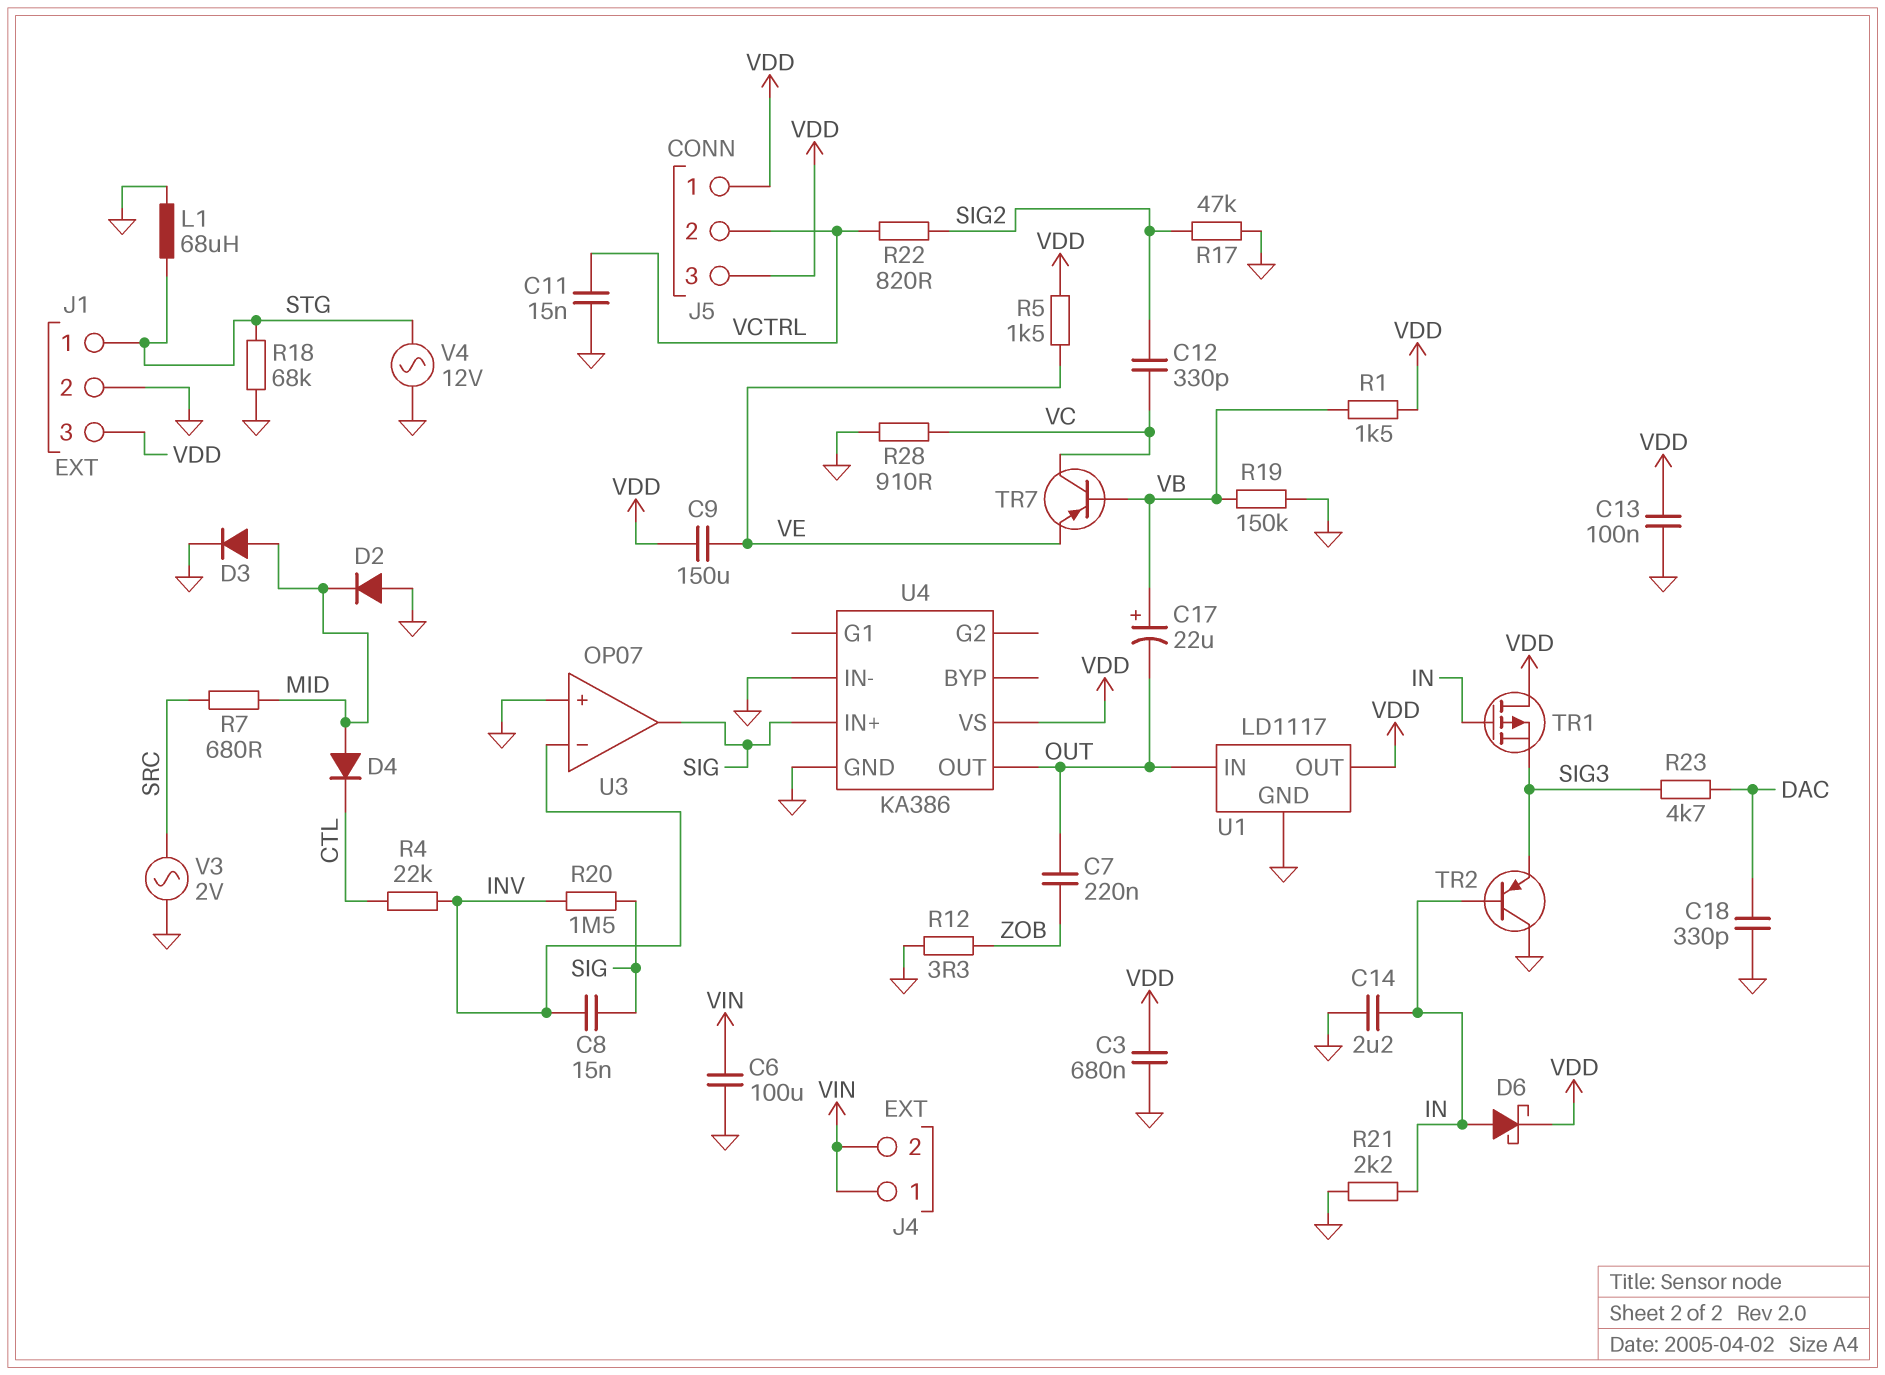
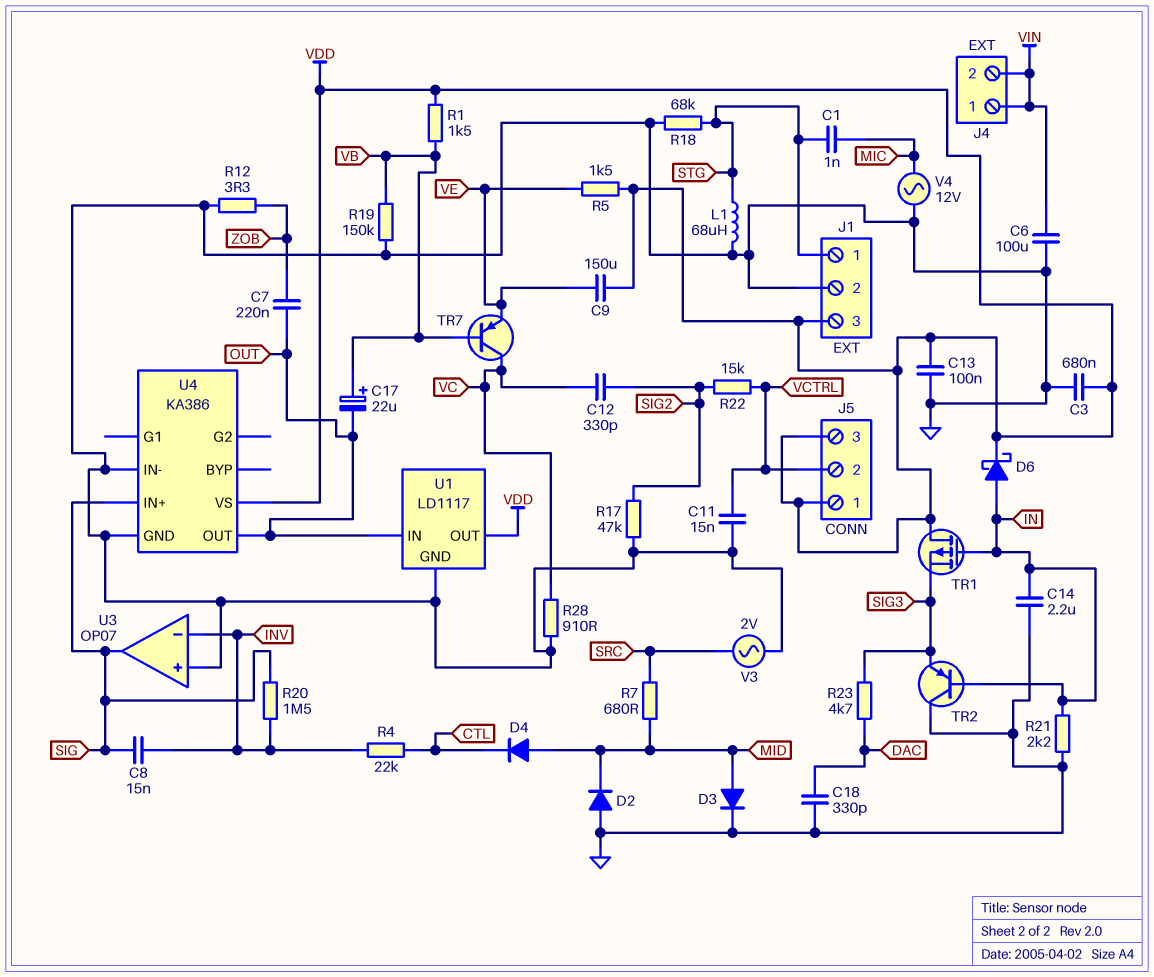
C1: none -> 1nF (MIC, STG)
R22: 820 (SIG2, VCTRL) -> 15k (SIG2, VCTRL)
V4: AC 12V (GND, STG) -> AC 12V (GND, MIC)

